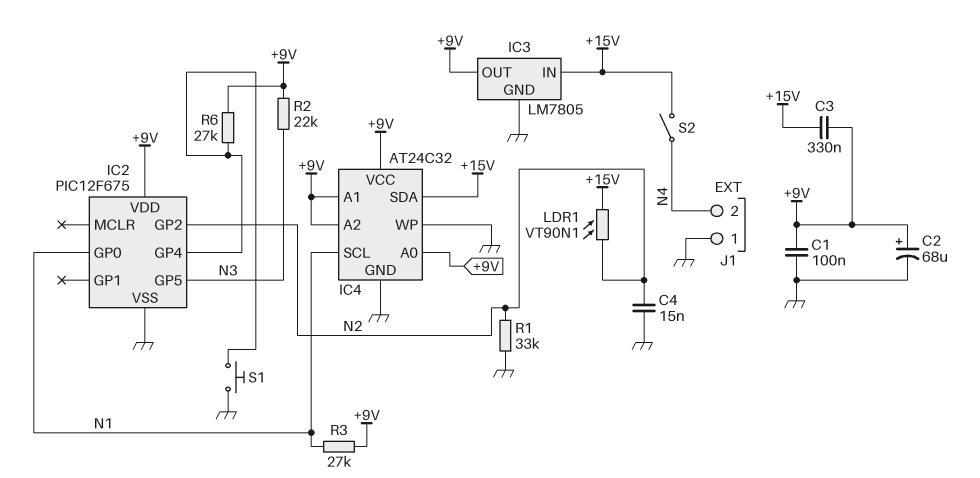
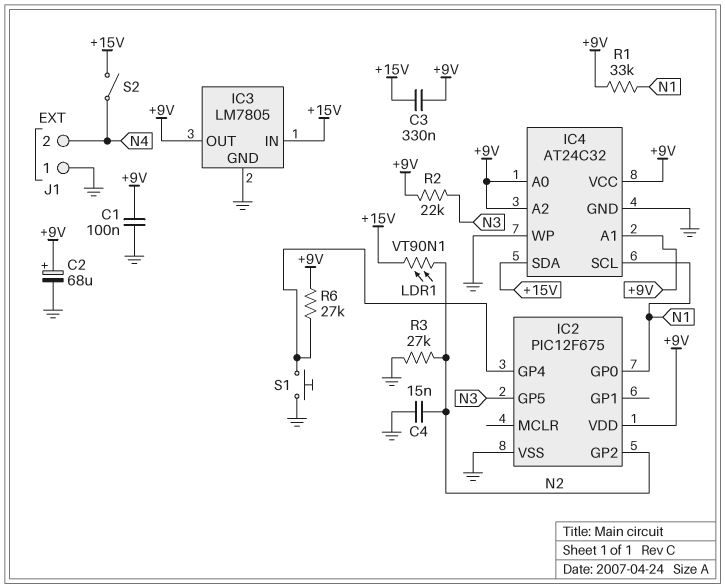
R1: 33k (GND, N2) -> 33k (+9V, N1)
R3: 27k (+9V, N1) -> 27k (GND, N2)

